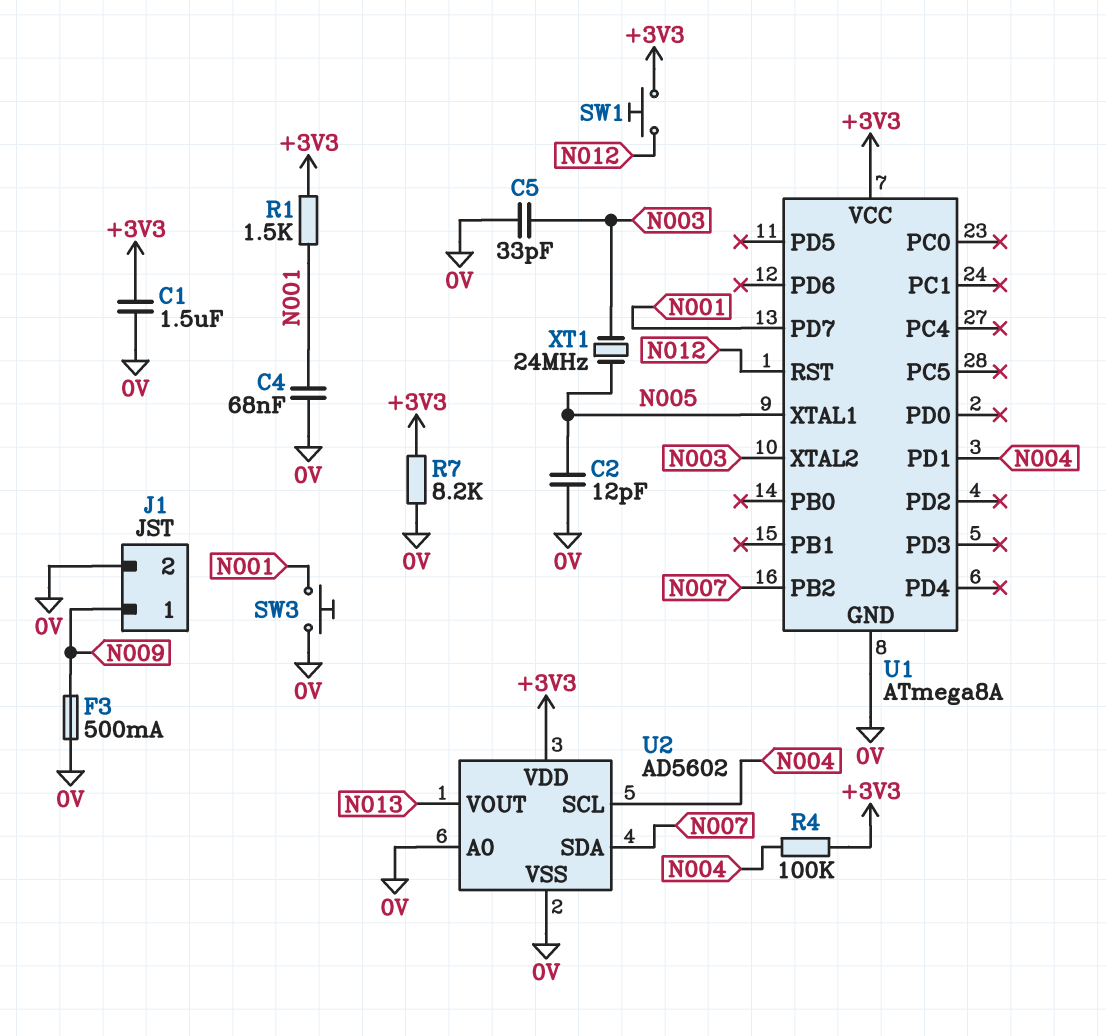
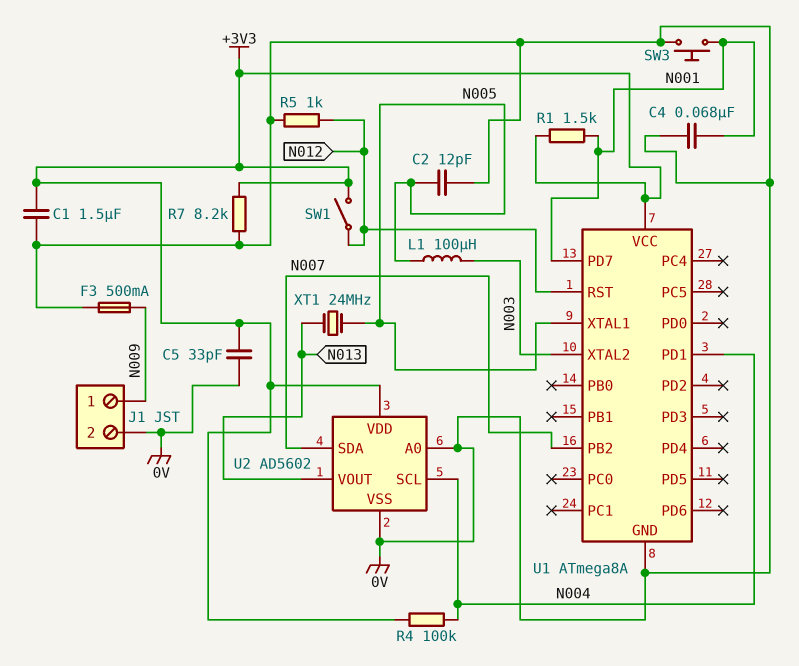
C5: 33pF (0V, N003) -> 33pF (+3V3, 0V)
L1: none -> 100uH (N003, N005)
R5: none -> 1k (0V, N012)
SW1: button (+3V3, N012) -> switch (+3V3, N012)
XT1: 24MHz (N003, N005) -> 24MHz (N005, N013)

